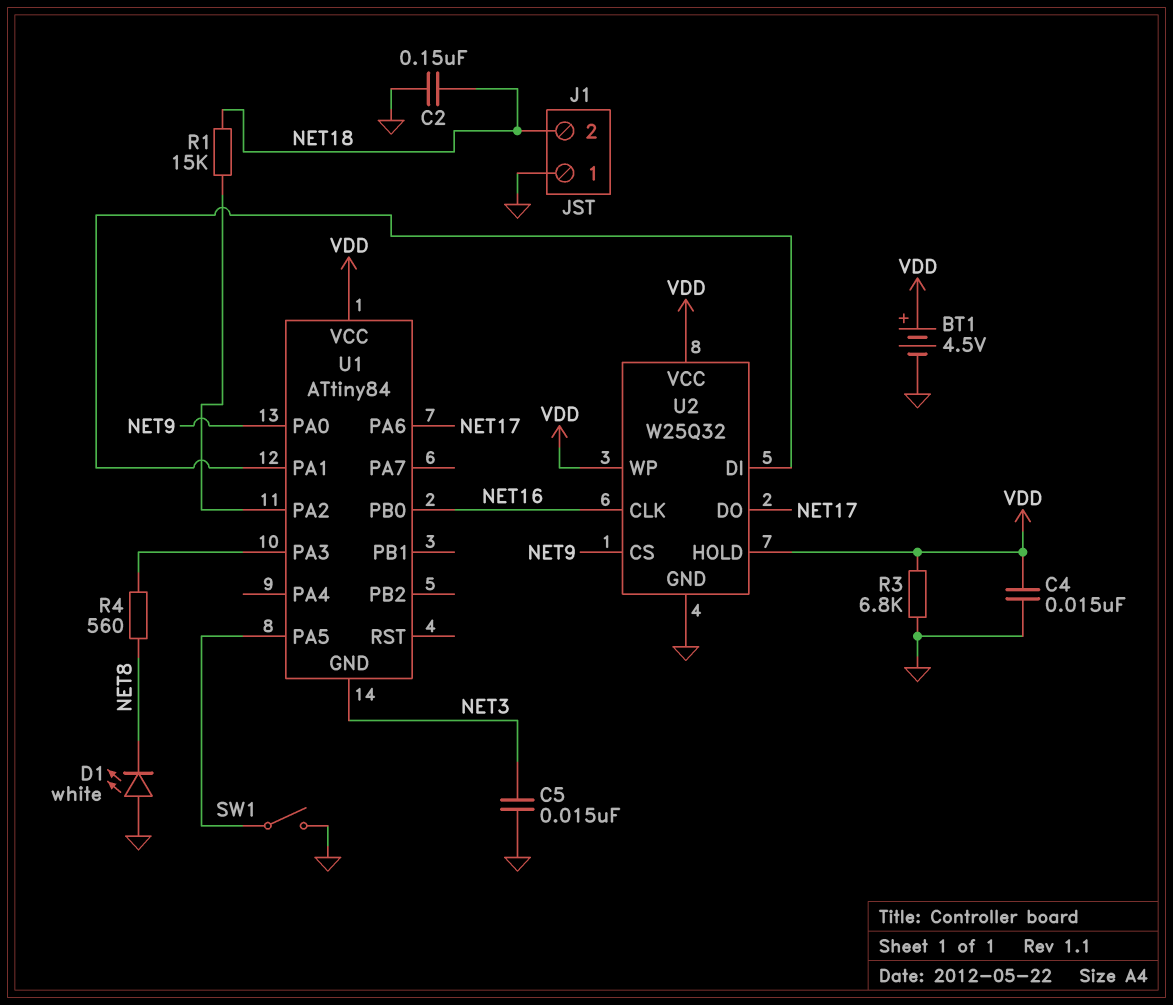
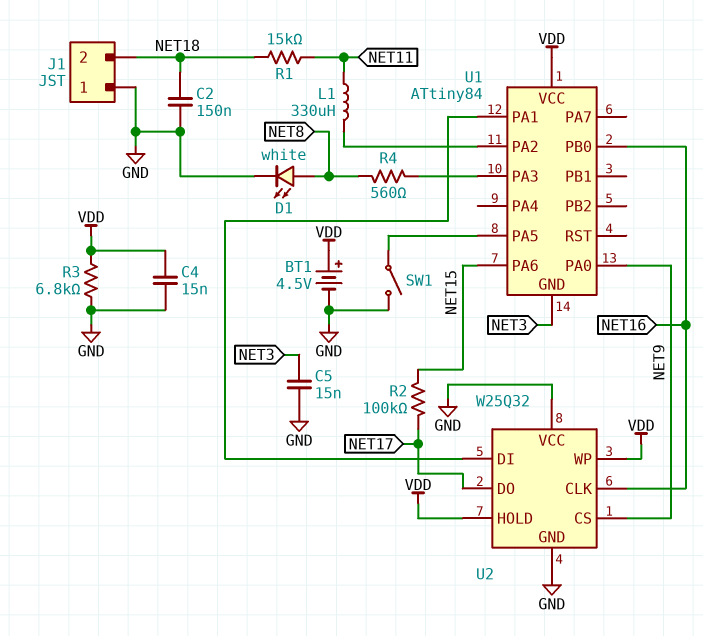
D1: LED white (A GND, K NET8) -> LED white (A NET8, K GND)
L1: none -> 330uH (NET11, U1/PA2)
R1: 15k (NET18, U1/PA2) -> 15k (NET11, NET18)
R2: none -> 100k (NET15, NET17)
U1 pin PA6: NET17 -> NET15
U2 pin VCC: VDD -> GND

